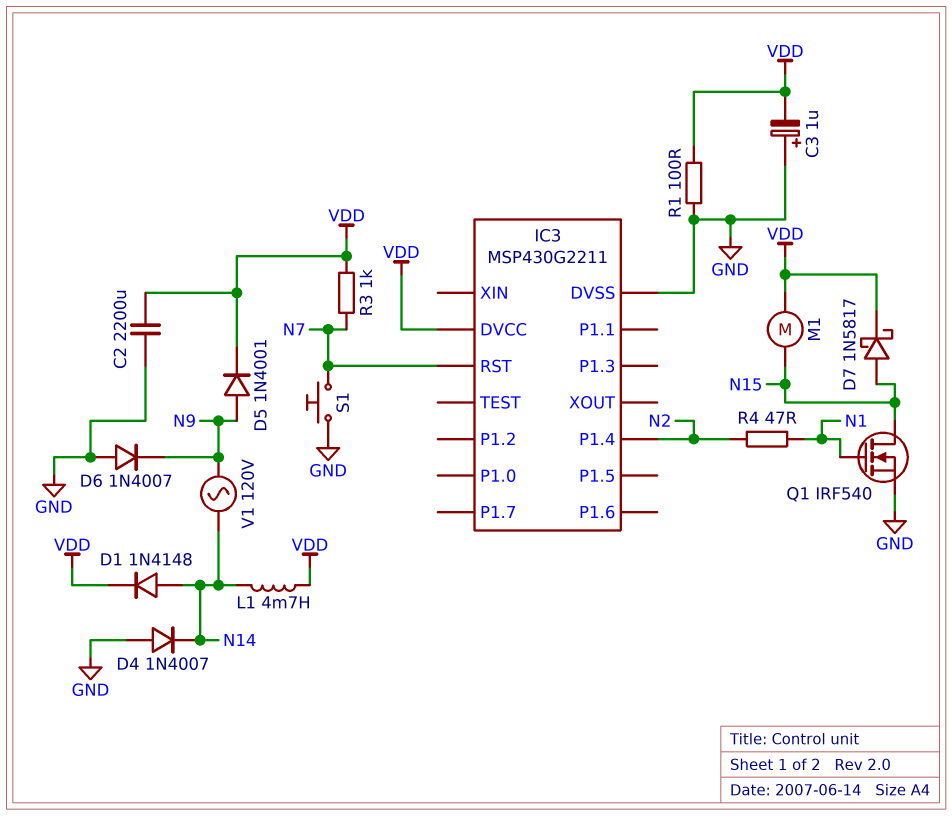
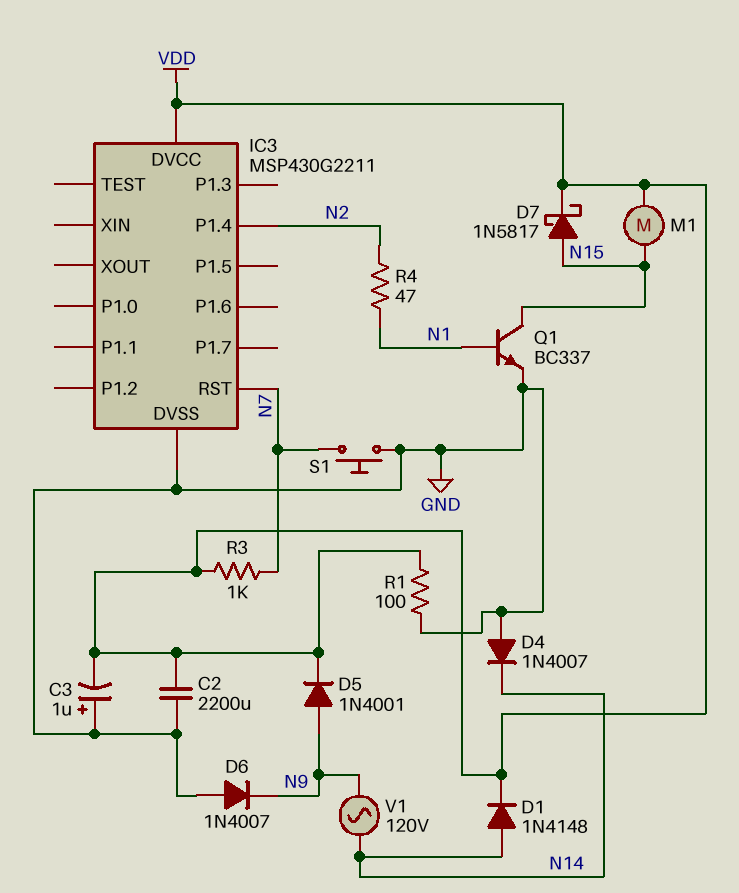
L1: 4.7mH (N14, VDD) -> none
Q1: NMOS IRF540 (G N1, D N15, S GND) -> NPN BC337 (B N1, C N15, E GND)

